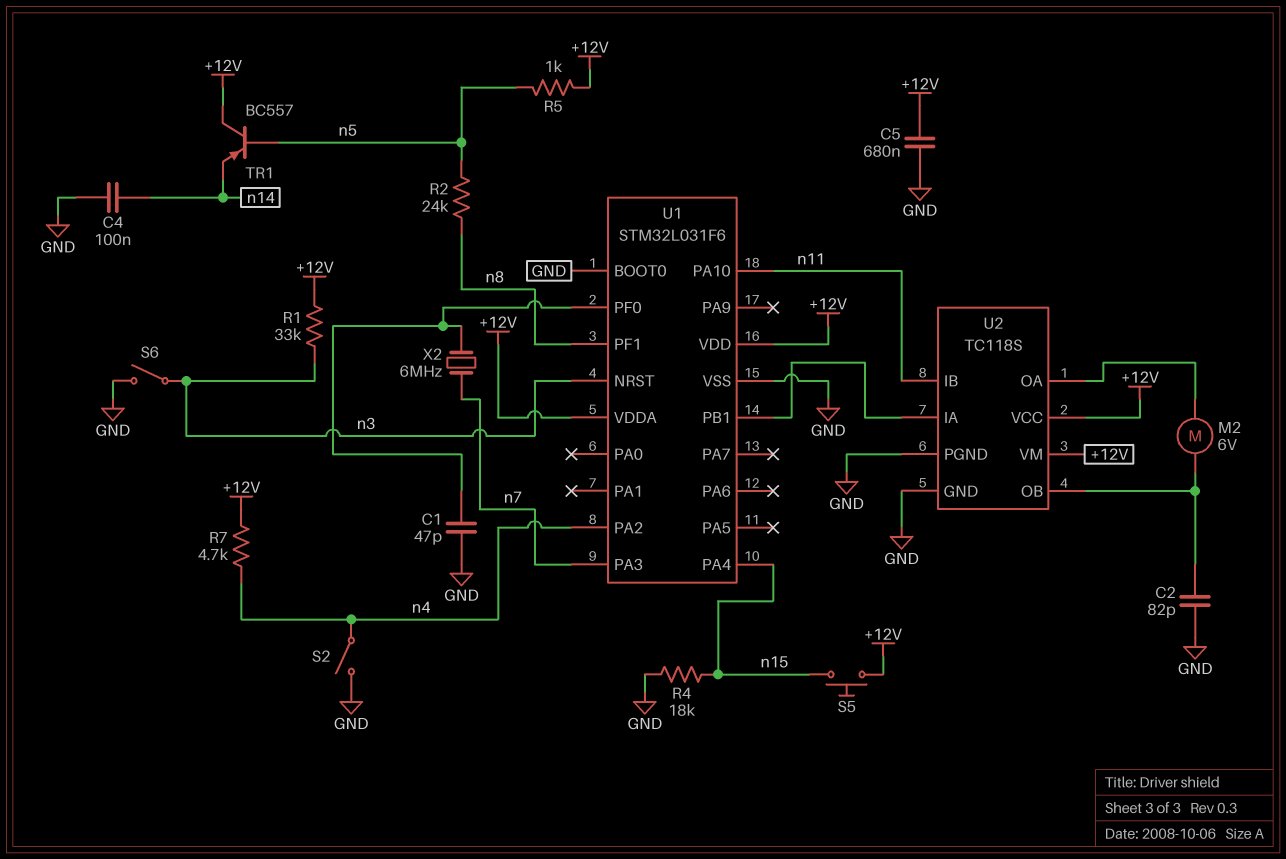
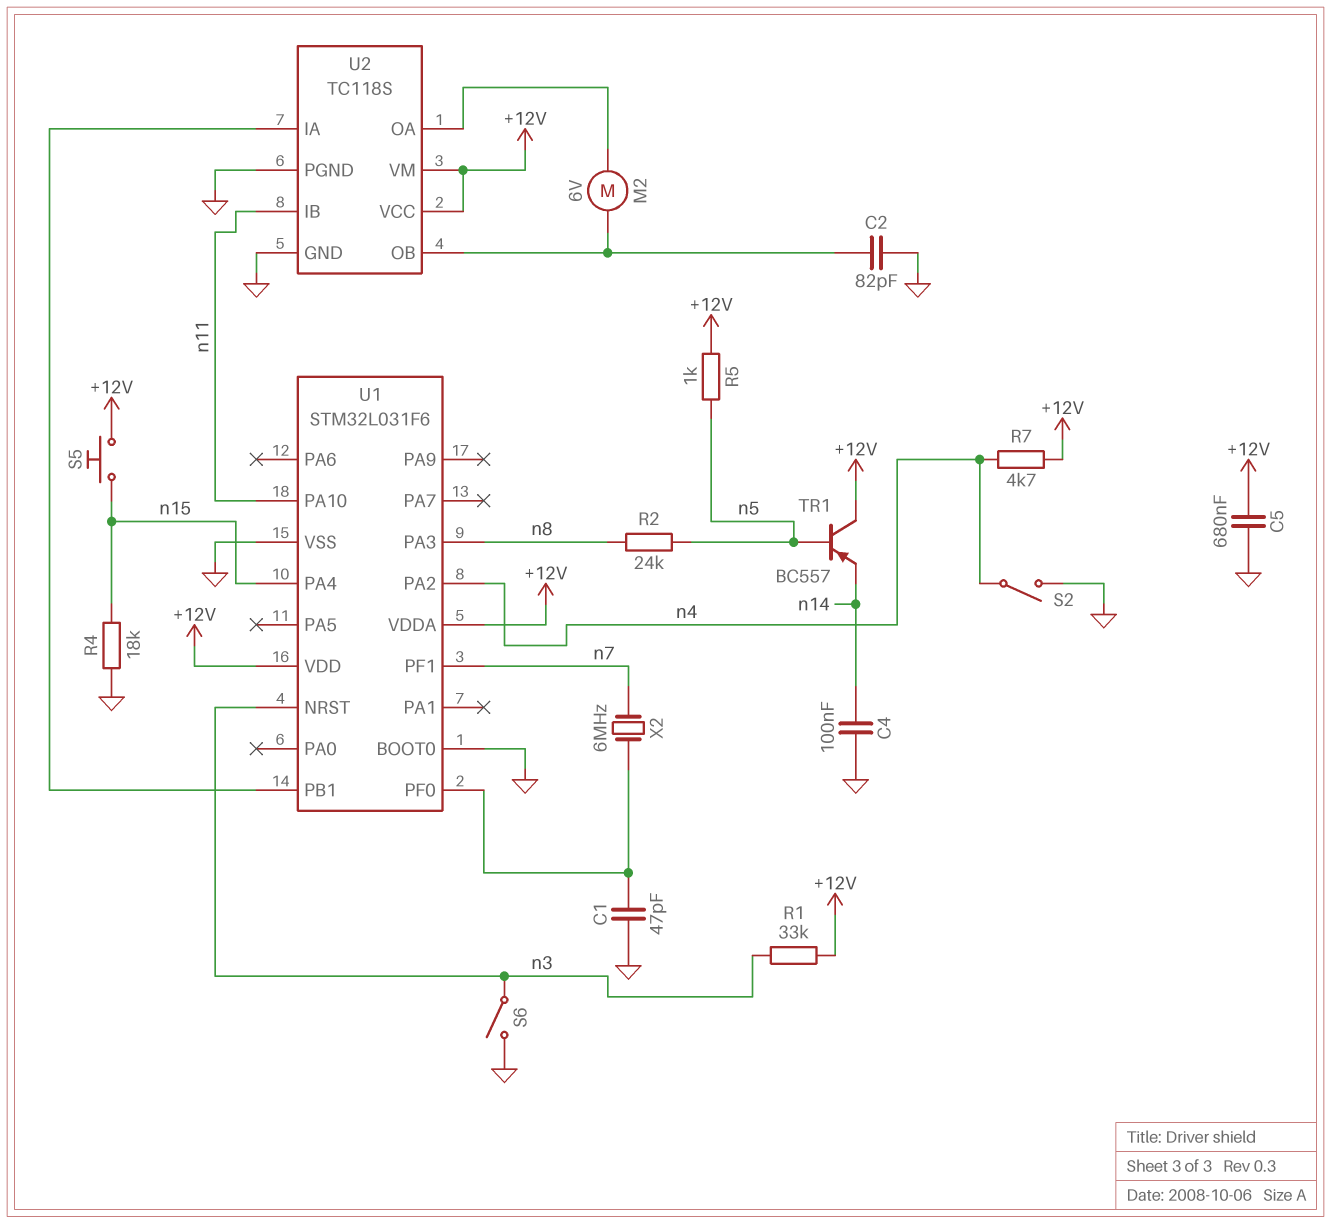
U1 pin PA3: n7 -> n8
U1 pin PF1: n8 -> n7

